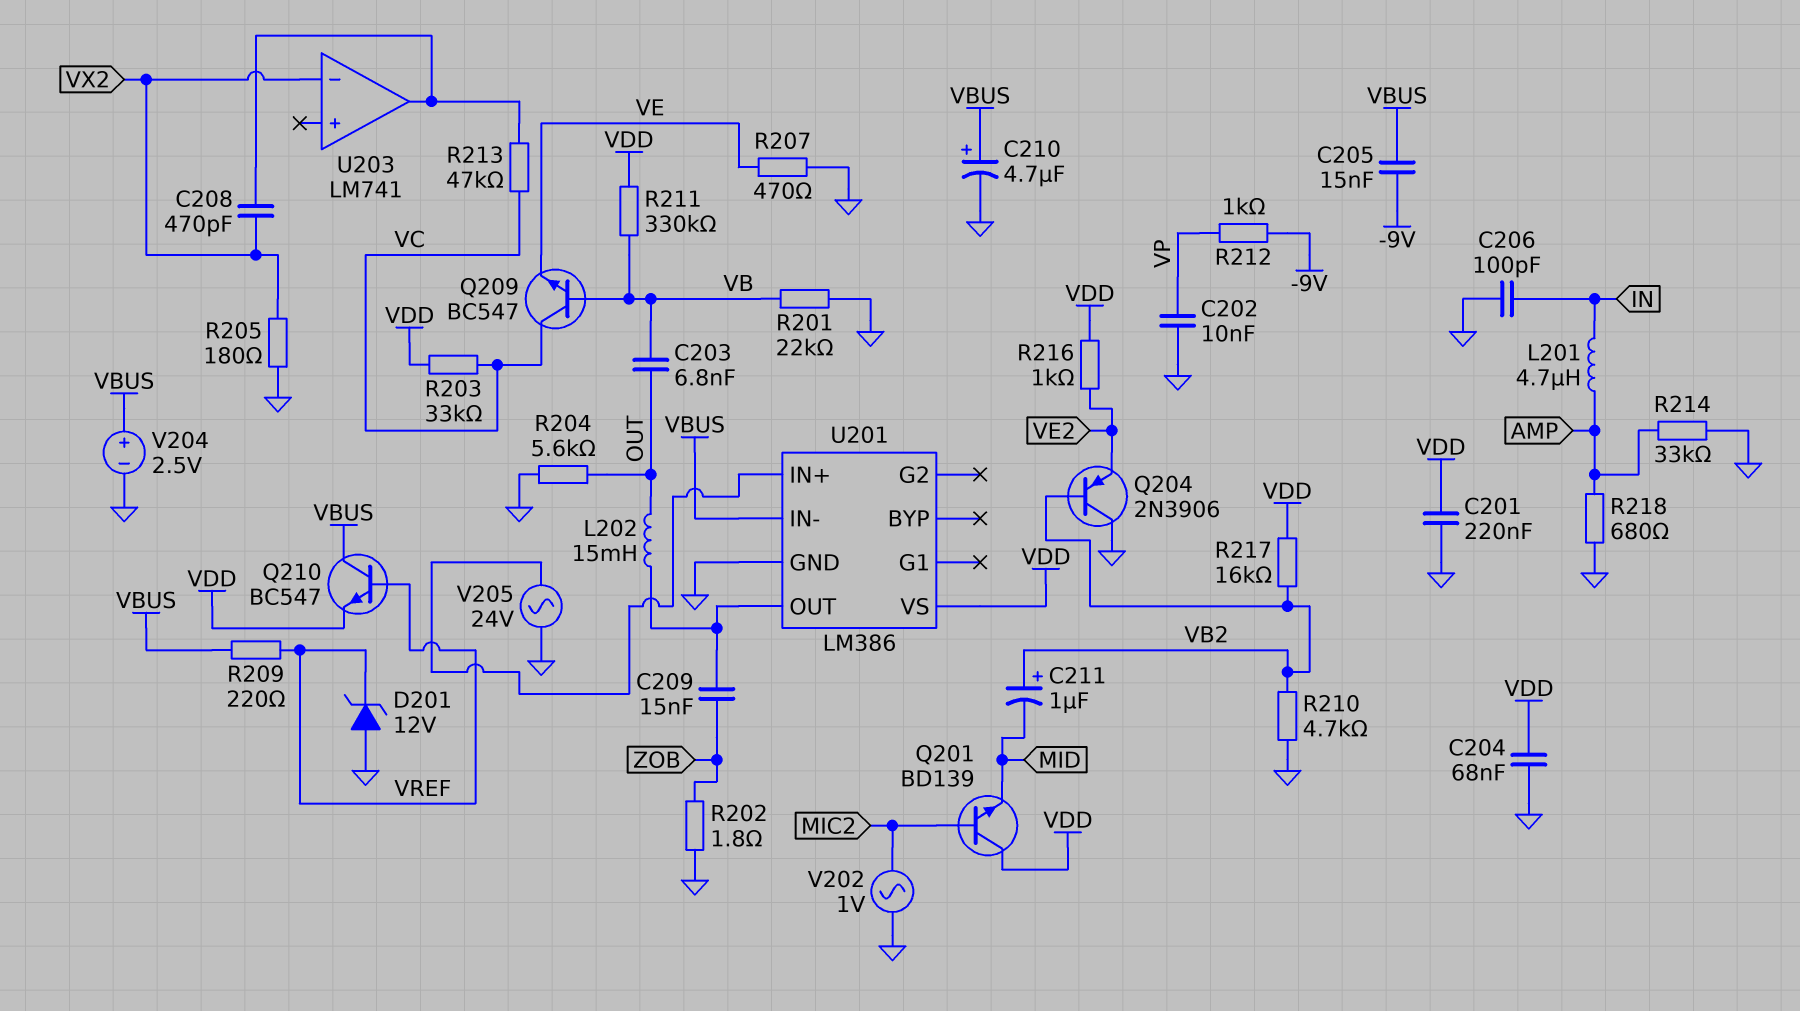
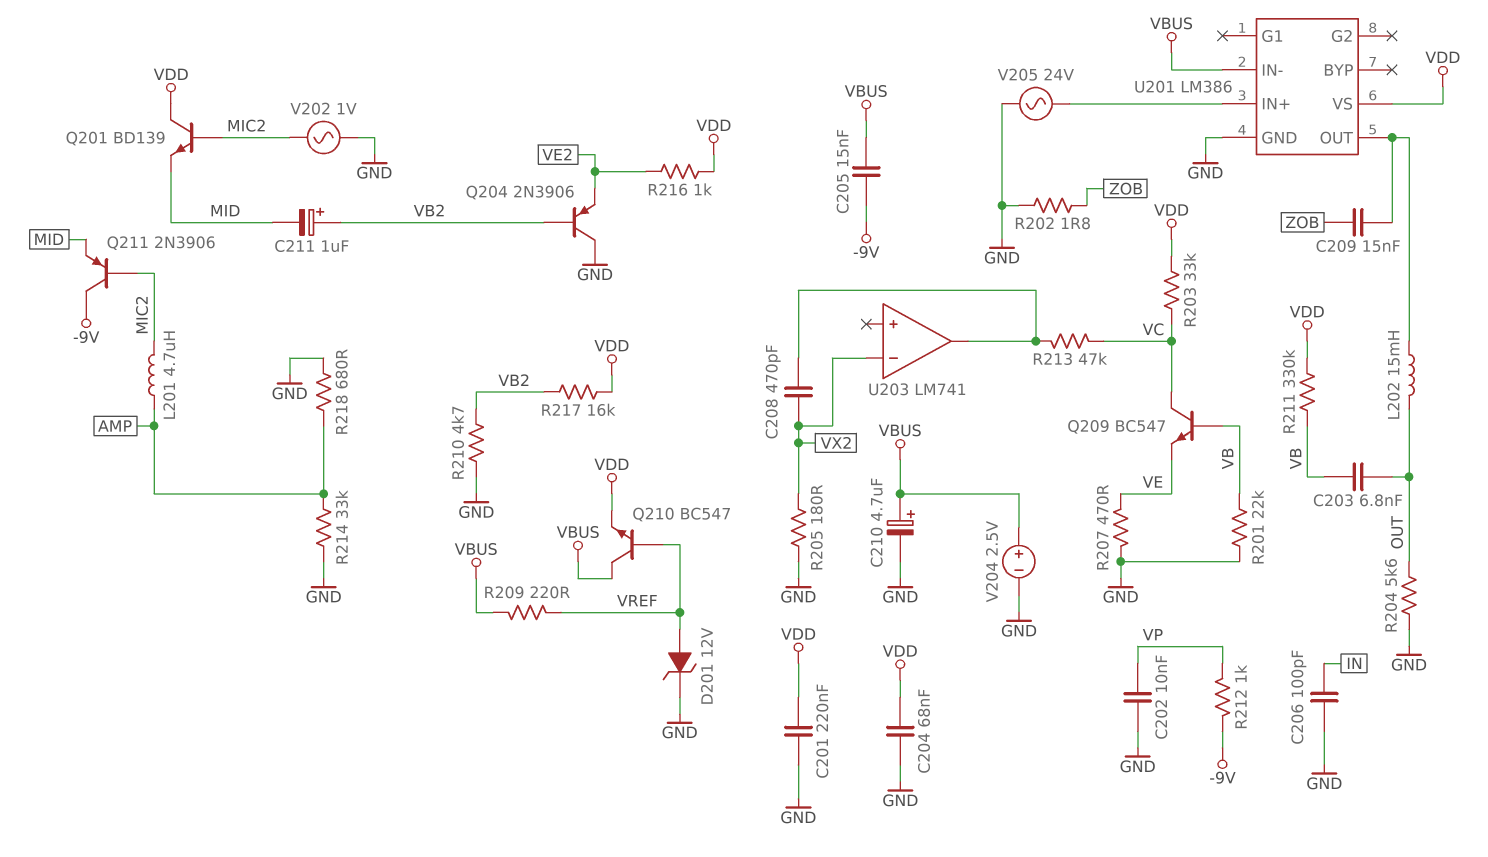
D201: zener 12V (A GND, K VREF) -> zener 12V (A VREF, K GND)
L201: 4.7uH (AMP, IN) -> 4.7uH (AMP, MIC2)
Q211: none -> PNP 2N3906 (B MIC2, C -9V, E MID)

